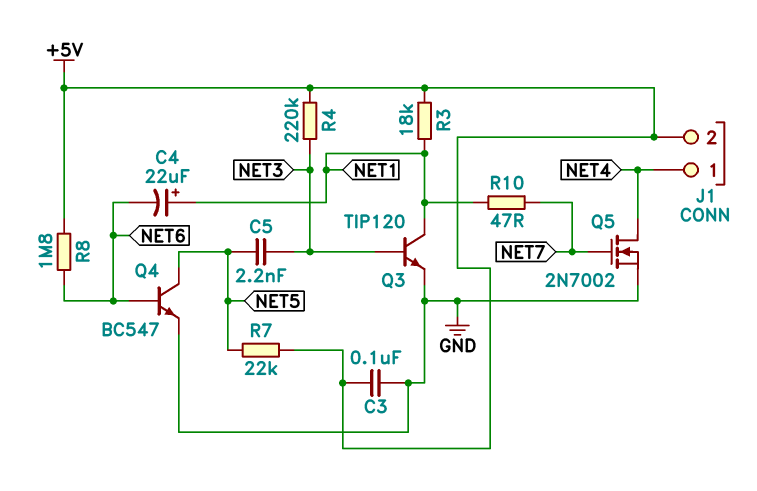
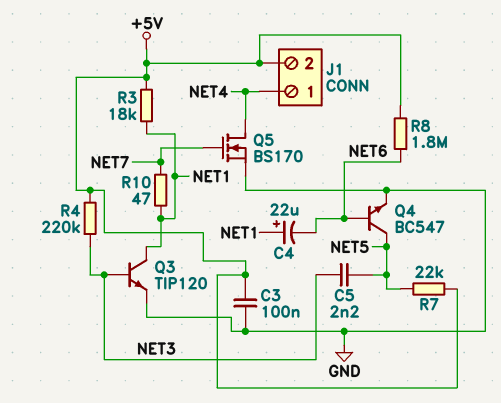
Q5: NMOS 2N7002 (G NET7, D NET4, S GND) -> NMOS BS170 (G NET7, D NET4, S GND)

